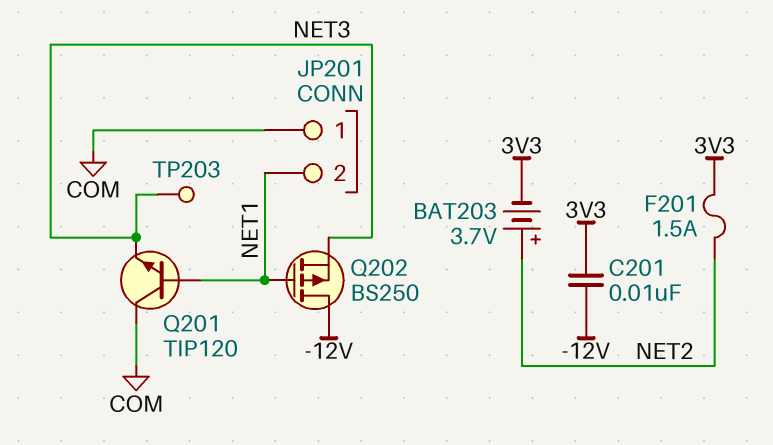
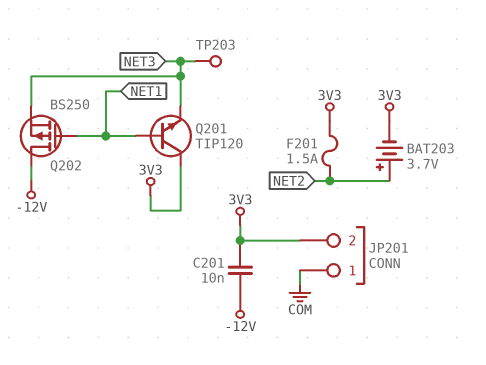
JP201 pin 2: NET1 -> 3V3
Q201: NPN TIP120 (B NET1, C COM, E NET3) -> NPN TIP120 (B NET1, C 3V3, E NET3)

